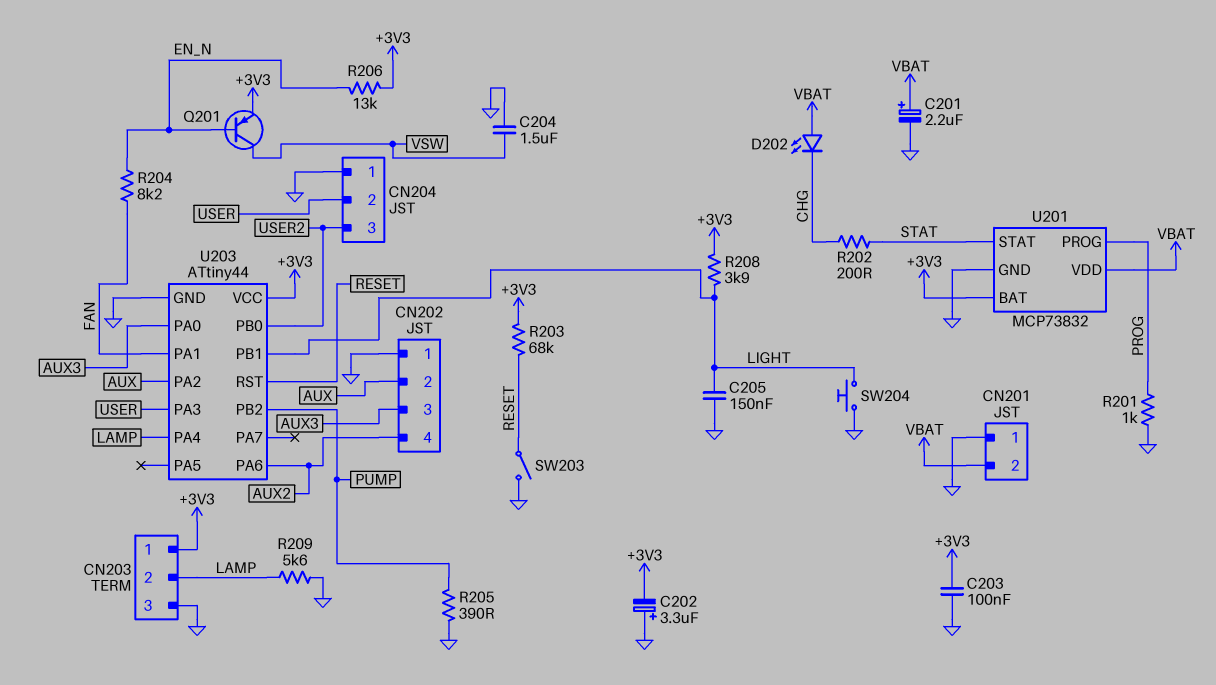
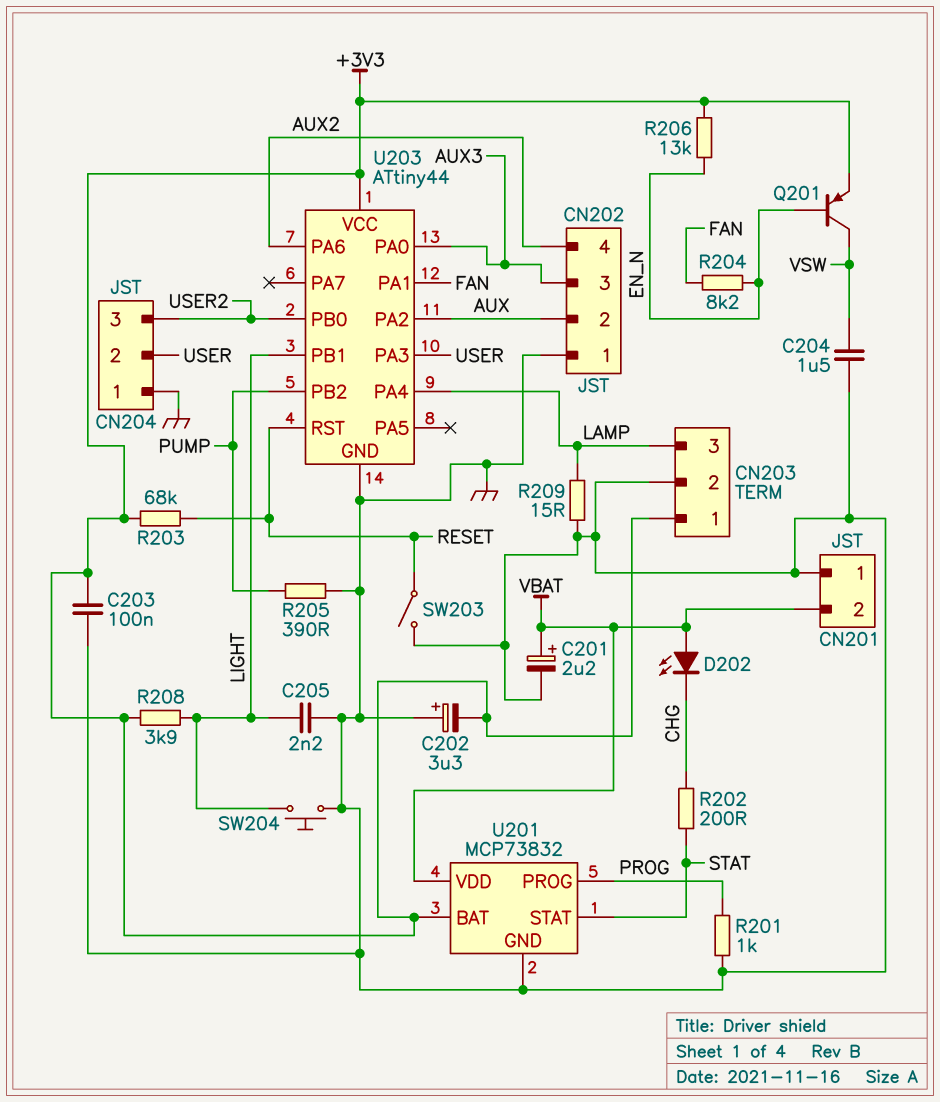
C205: 150nF (GND, LIGHT) -> 2.2nF (GND, LIGHT)
CN203 pin 2: LAMP -> GND
CN203 pin 3: GND -> LAMP
R209: 5.6k (GND, LAMP) -> 15 (GND, LAMP)

